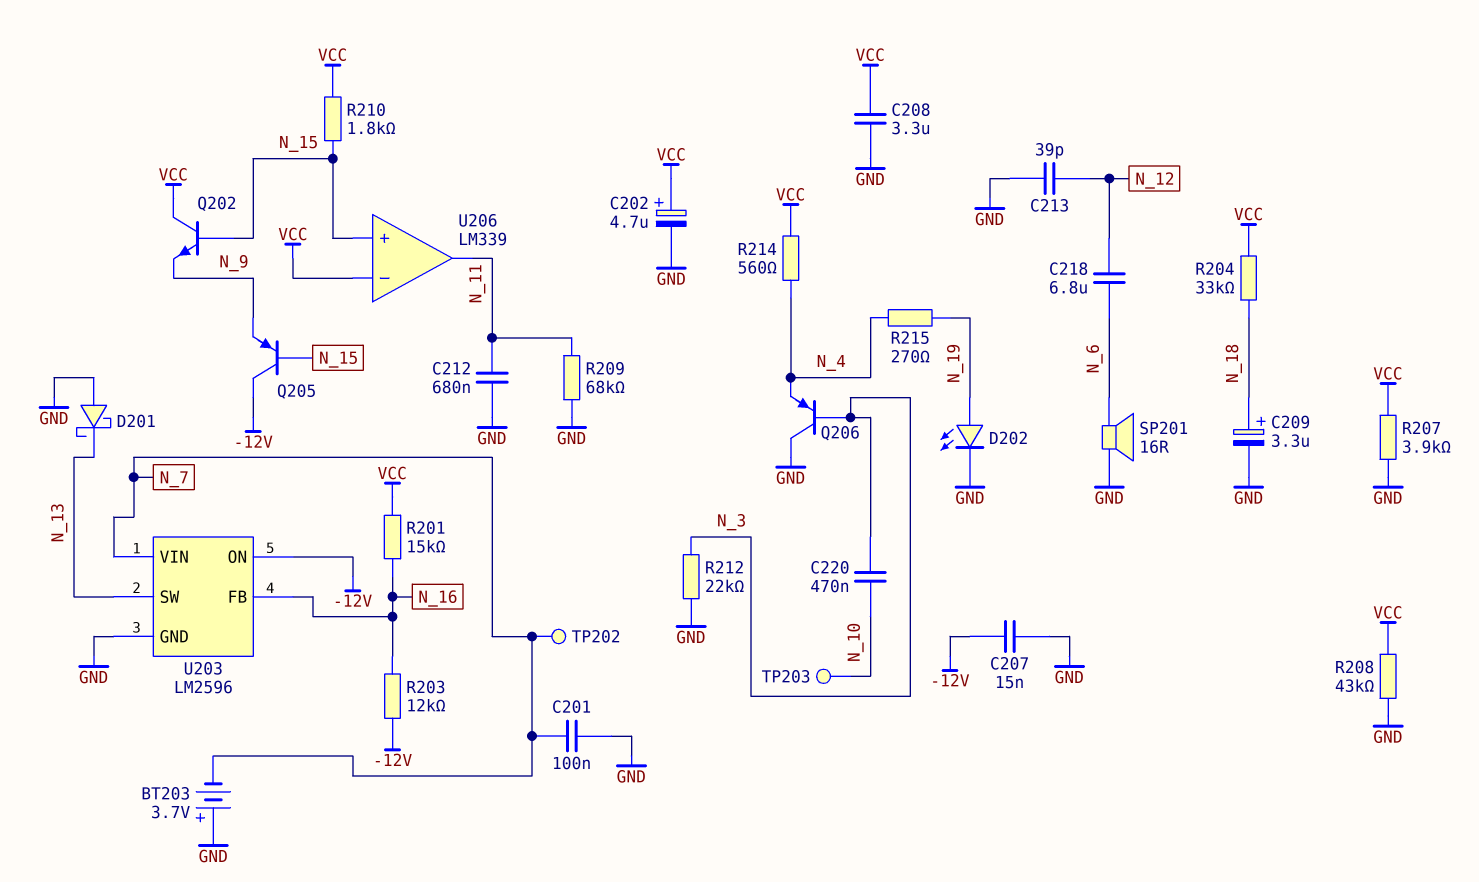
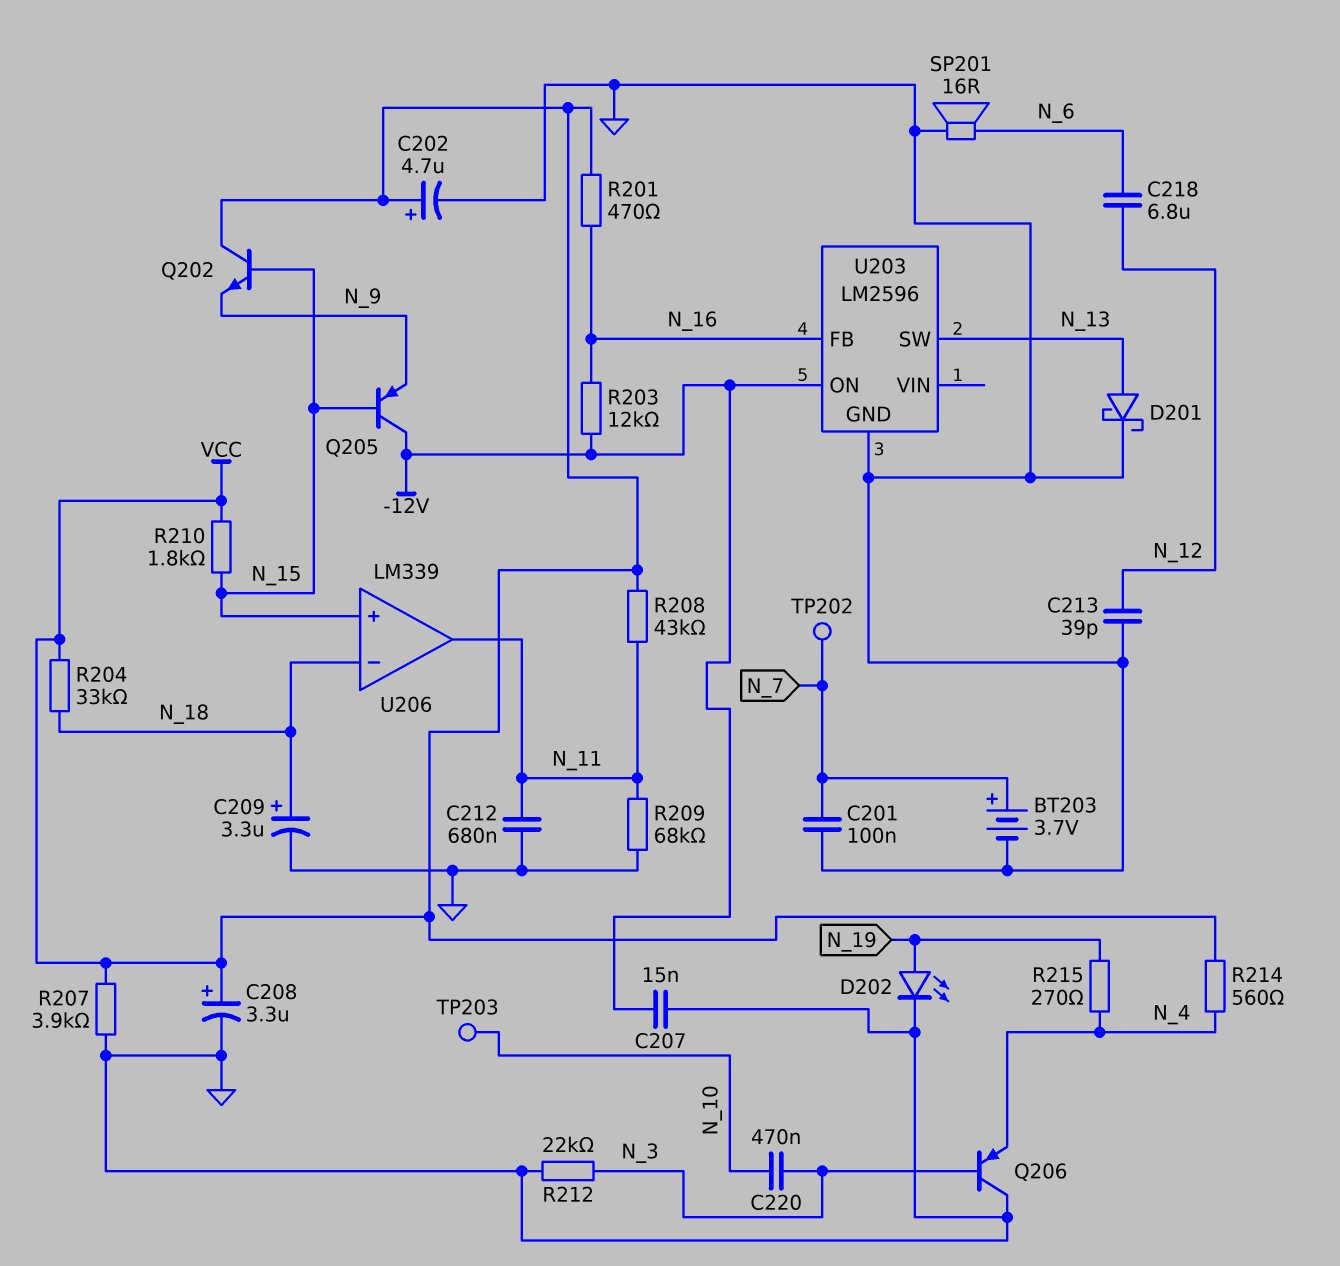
BT203: 3.7V (plus GND, minus N_7) -> 3.7V (plus N_7, minus GND)
C208: 3.3uF (GND, VCC) -> 3.3uF (plus VCC, minus GND)
D201: schottky (A GND, K N_13) -> schottky (A N_13, K GND)
R201: 15k (N_16, VCC) -> 470 (N_16, VCC)
R208: 43k (GND, VCC) -> 43k (N_11, VCC)
U203 pin VIN: N_7 -> none
U206 pin in-: VCC -> N_18

